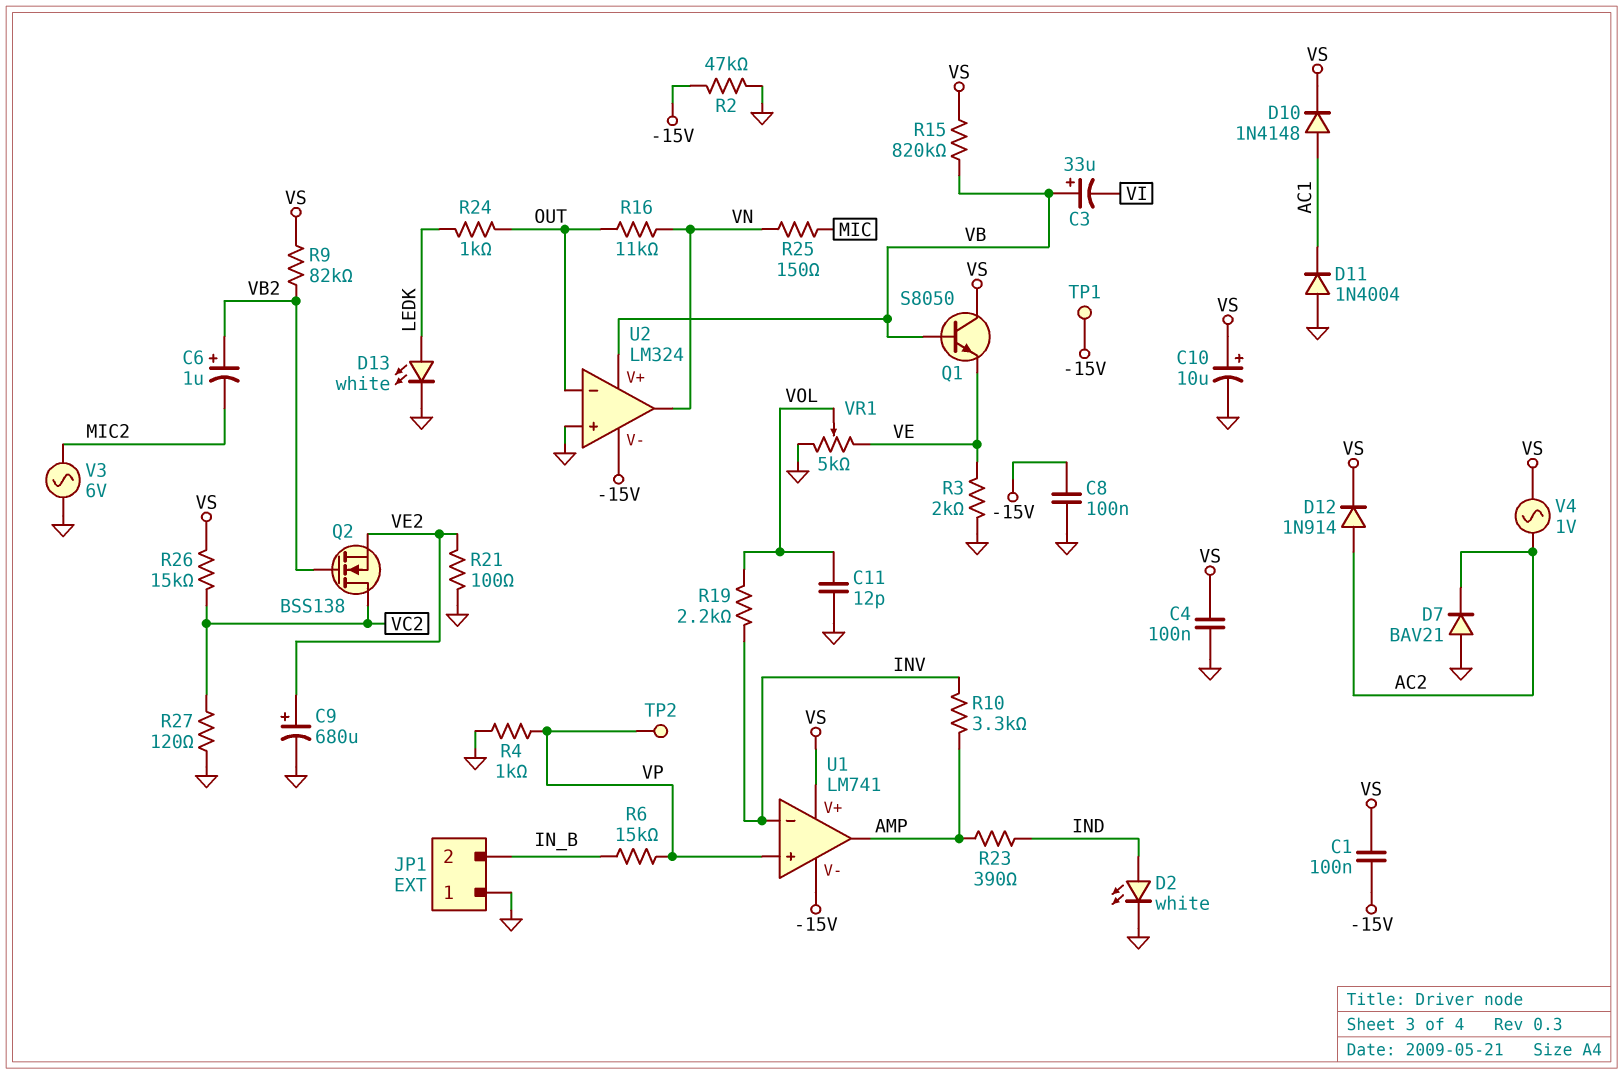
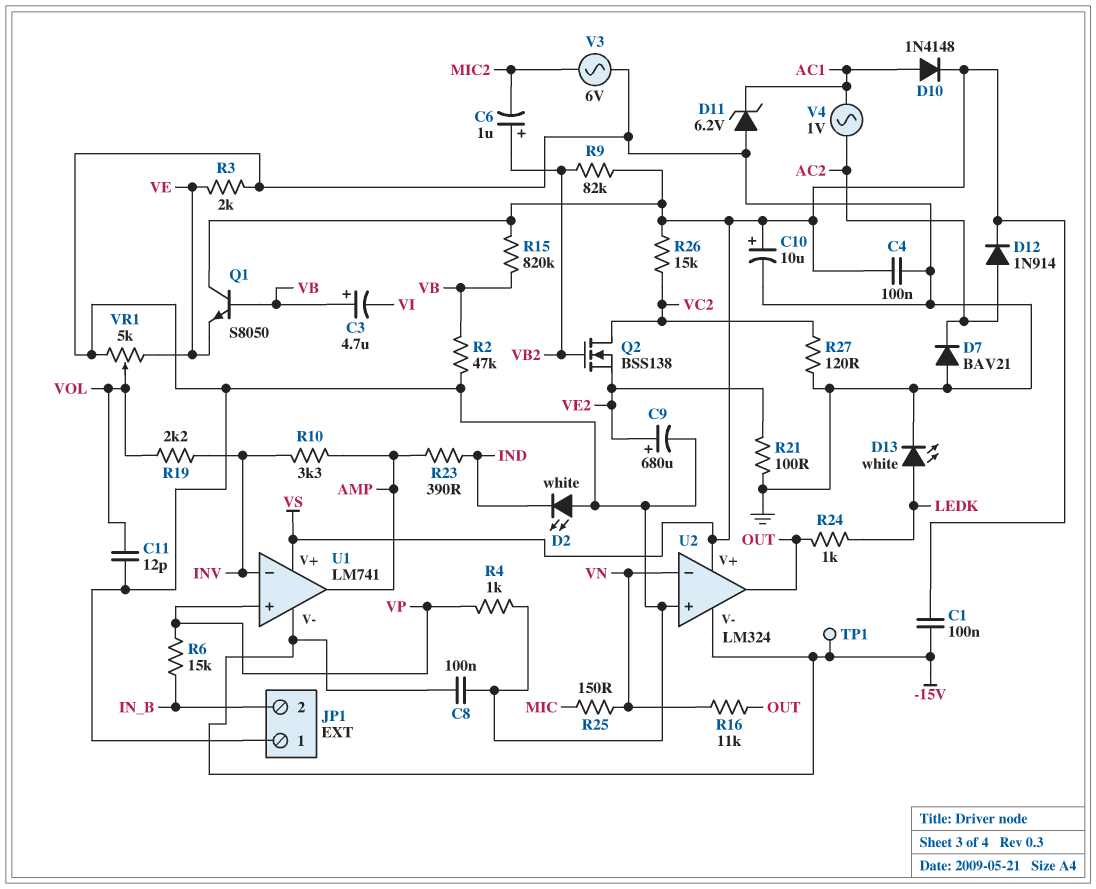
C3: 33uF (plus VB, minus VI) -> 4.7uF (plus VB, minus VI)
D2: LED white (A IND, K GND) -> LED white (A GND, K IND)
D11: diode 1N4004 (A GND, K AC1) -> zener 6.2V (A GND, K AC1)
R2: 47k (-15V, GND) -> 47k (GND, VB)
TP2: test point (VP) -> none
U2 pin V+: VB -> VS
U2 pin in-: OUT -> VN
U2 pin out: VN -> OUT
V4: AC 1V (AC2, VS) -> AC 1V (AC1, AC2)

